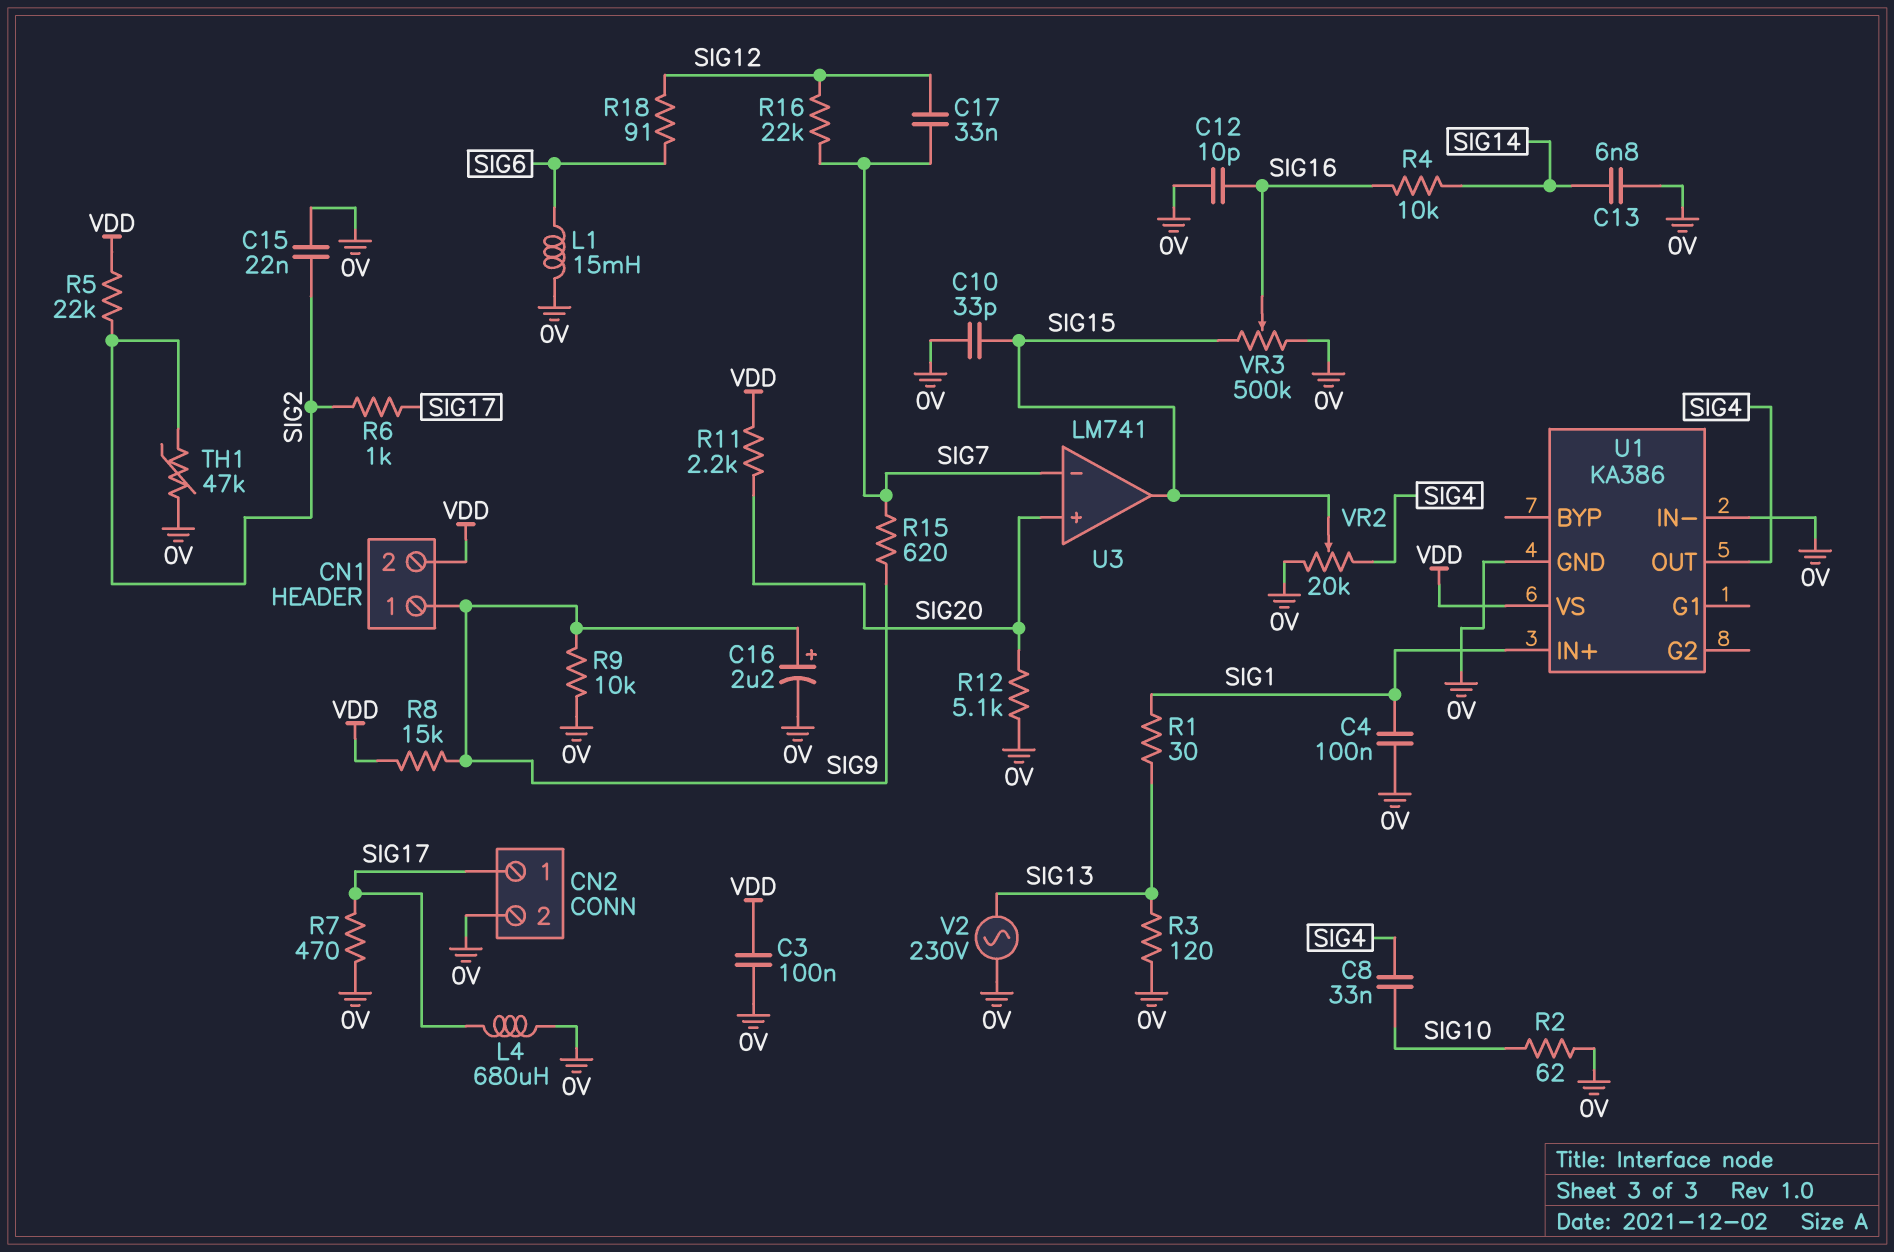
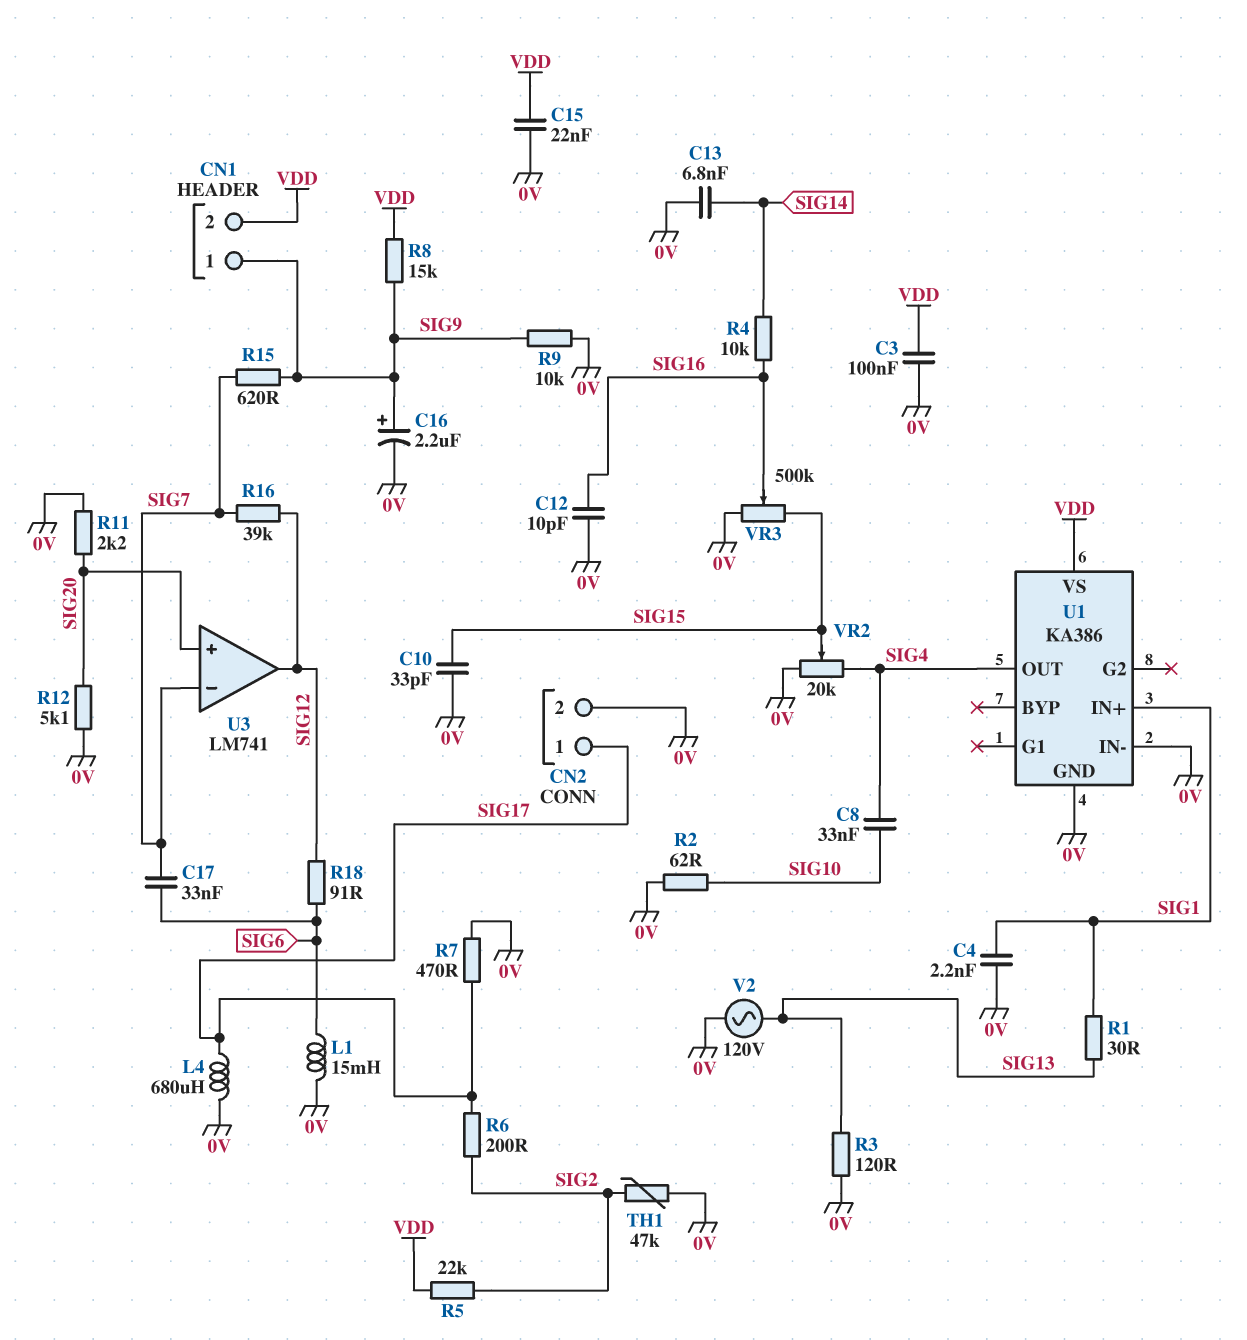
C4: 100nF (0V, SIG1) -> 2.2nF (0V, SIG1)
C15: 22nF (0V, SIG2) -> 22nF (0V, VDD)
C17: 33nF (SIG7, SIG12) -> 33nF (SIG6, SIG7)
R6: 1k (SIG2, SIG17) -> 200 (SIG2, SIG17)
R11: 2.2k (SIG20, VDD) -> 2.2k (0V, SIG20)
R16: 22k (SIG7, SIG12) -> 39k (SIG7, SIG12)
U3 pin out: SIG15 -> SIG12
V2: AC 230V (0V, SIG13) -> AC 120V (0V, SIG13)

